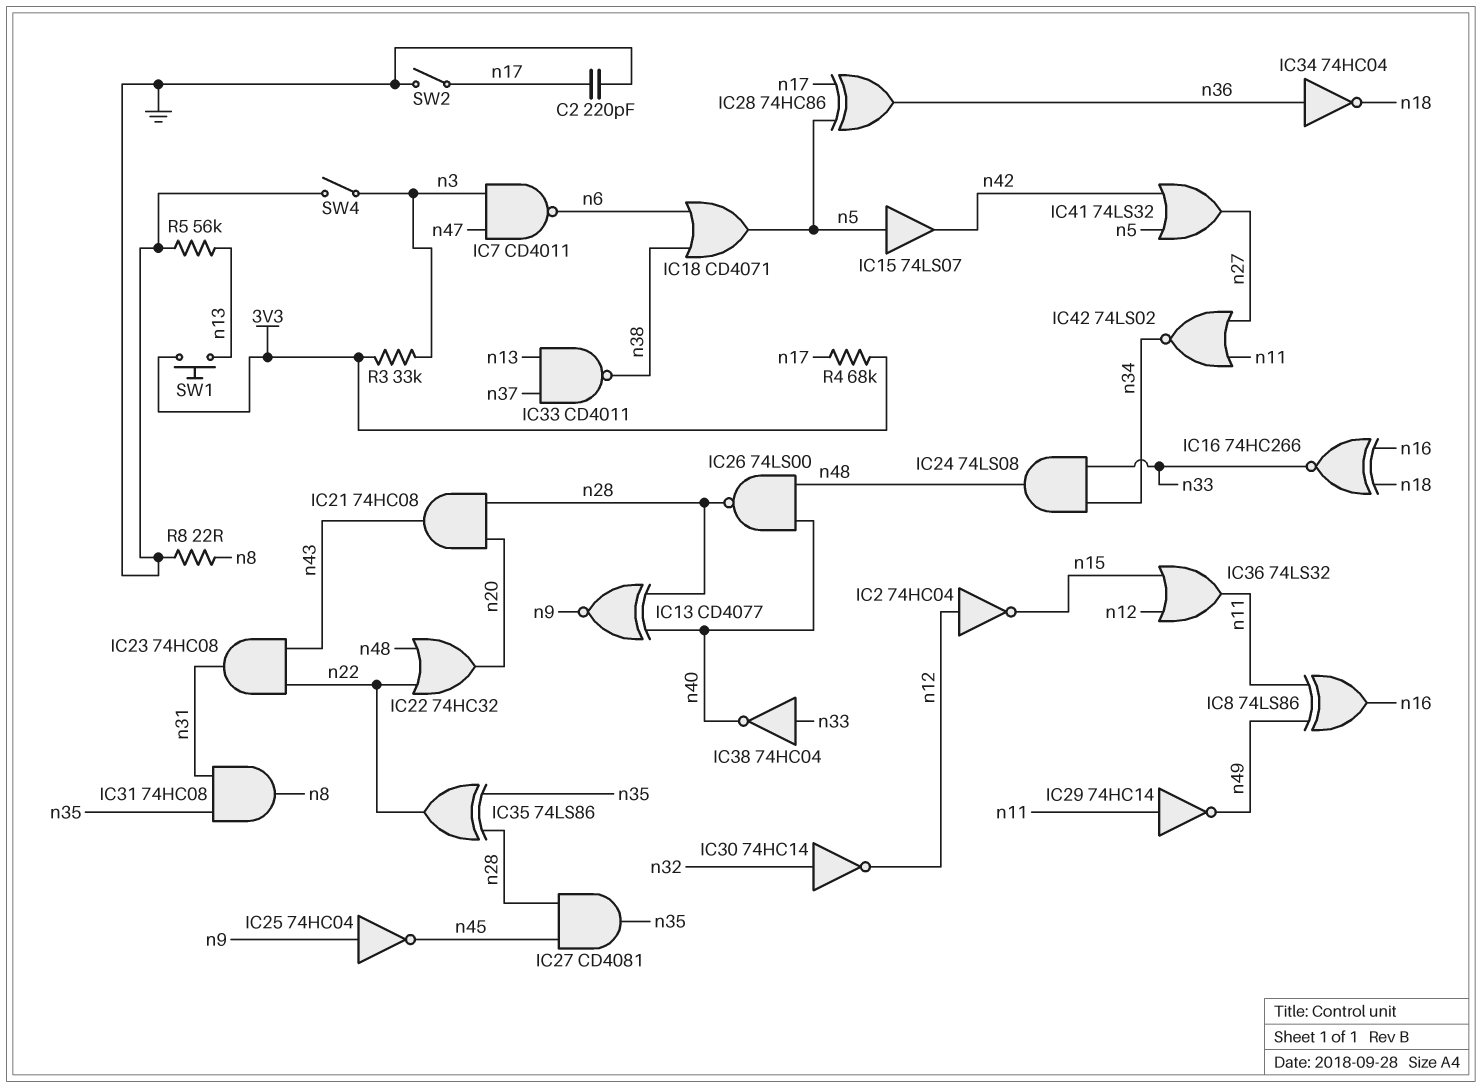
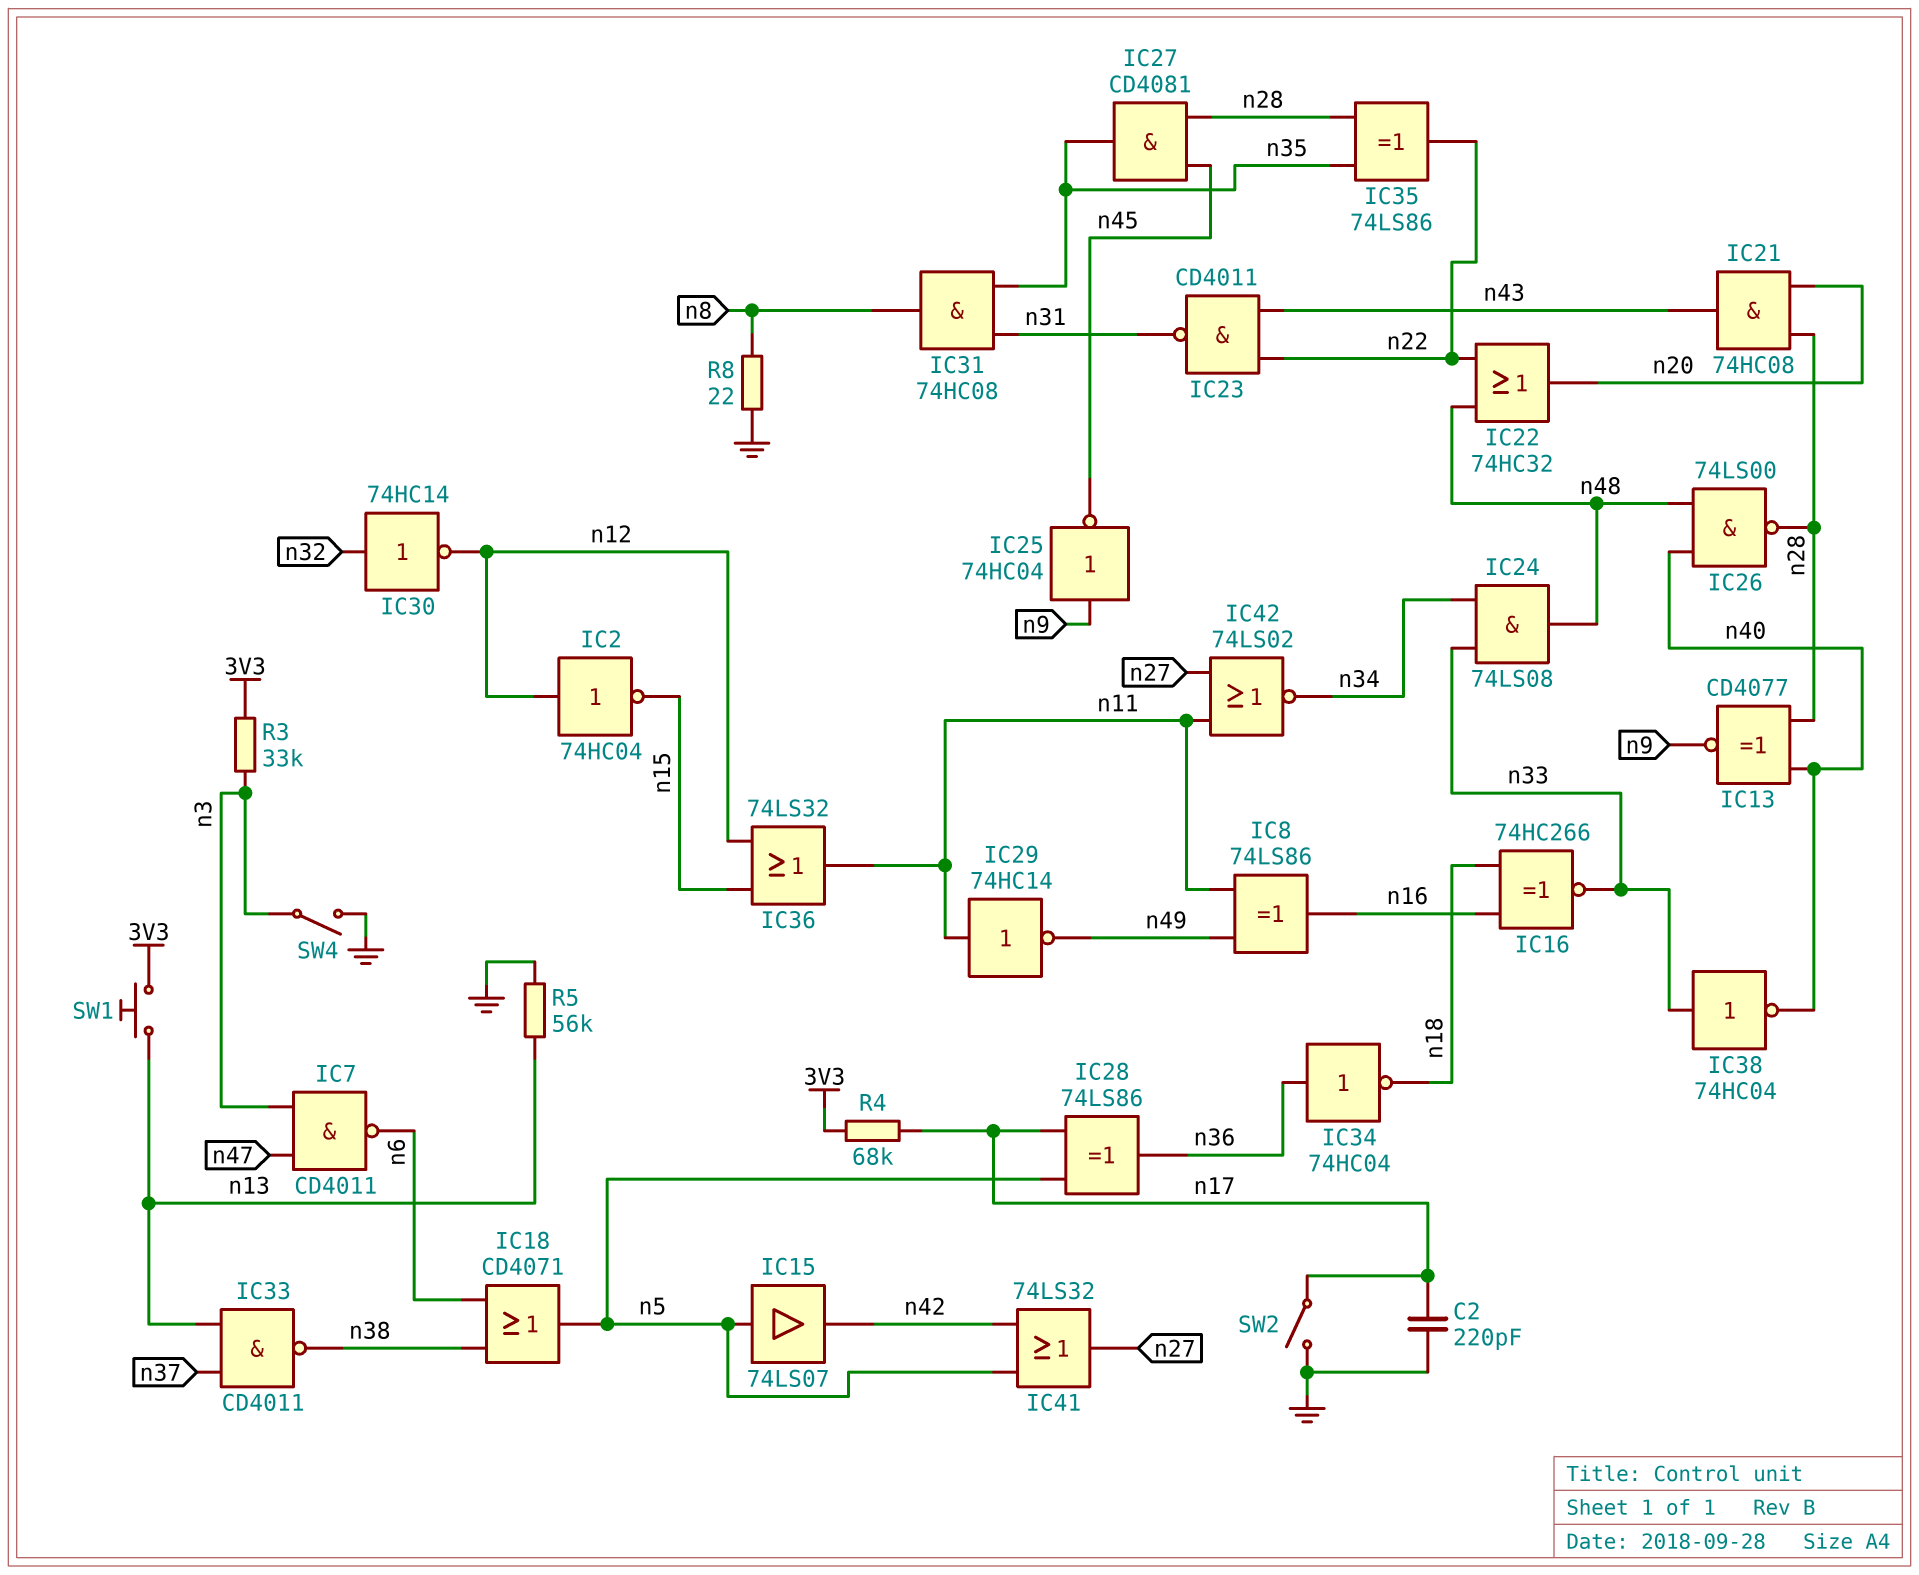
IC23: AND 74HC08 (in n22, in n43, out n31) -> NAND CD4011 (in n22, in n43, out n31)
IC28: XOR 74HC86 (in n5, in n17, out n36) -> XOR 74LS86 (in n5, in n17, out n36)

